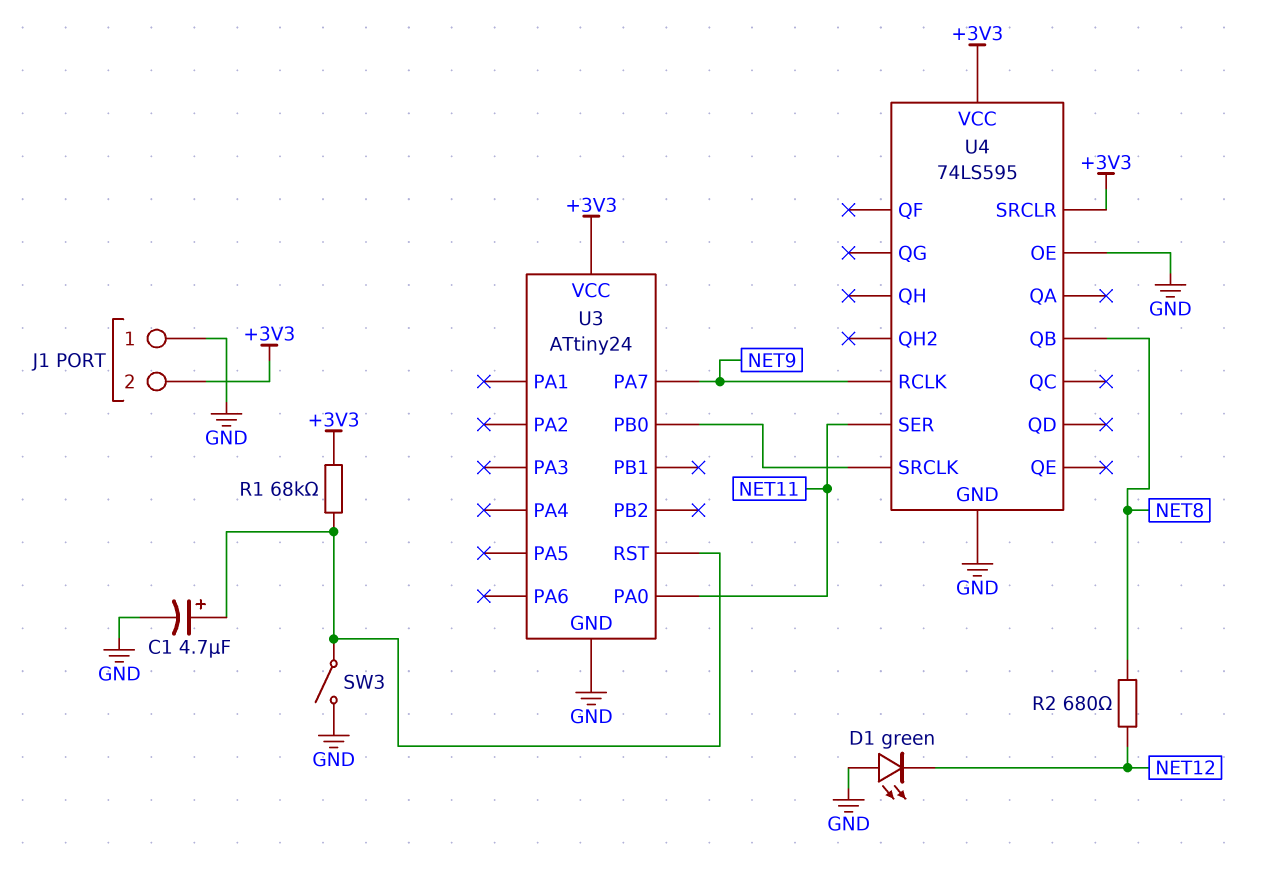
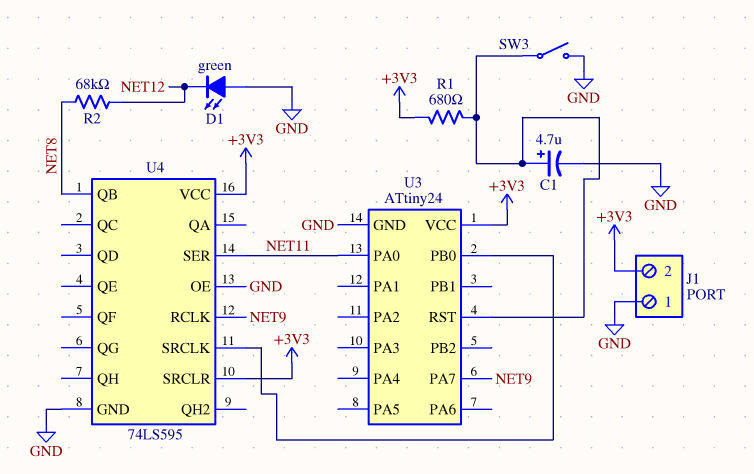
R1: 68k (+3V3, U3/RST) -> 680 (+3V3, U3/RST)
R2: 680 (NET8, NET12) -> 68k (NET8, NET12)

